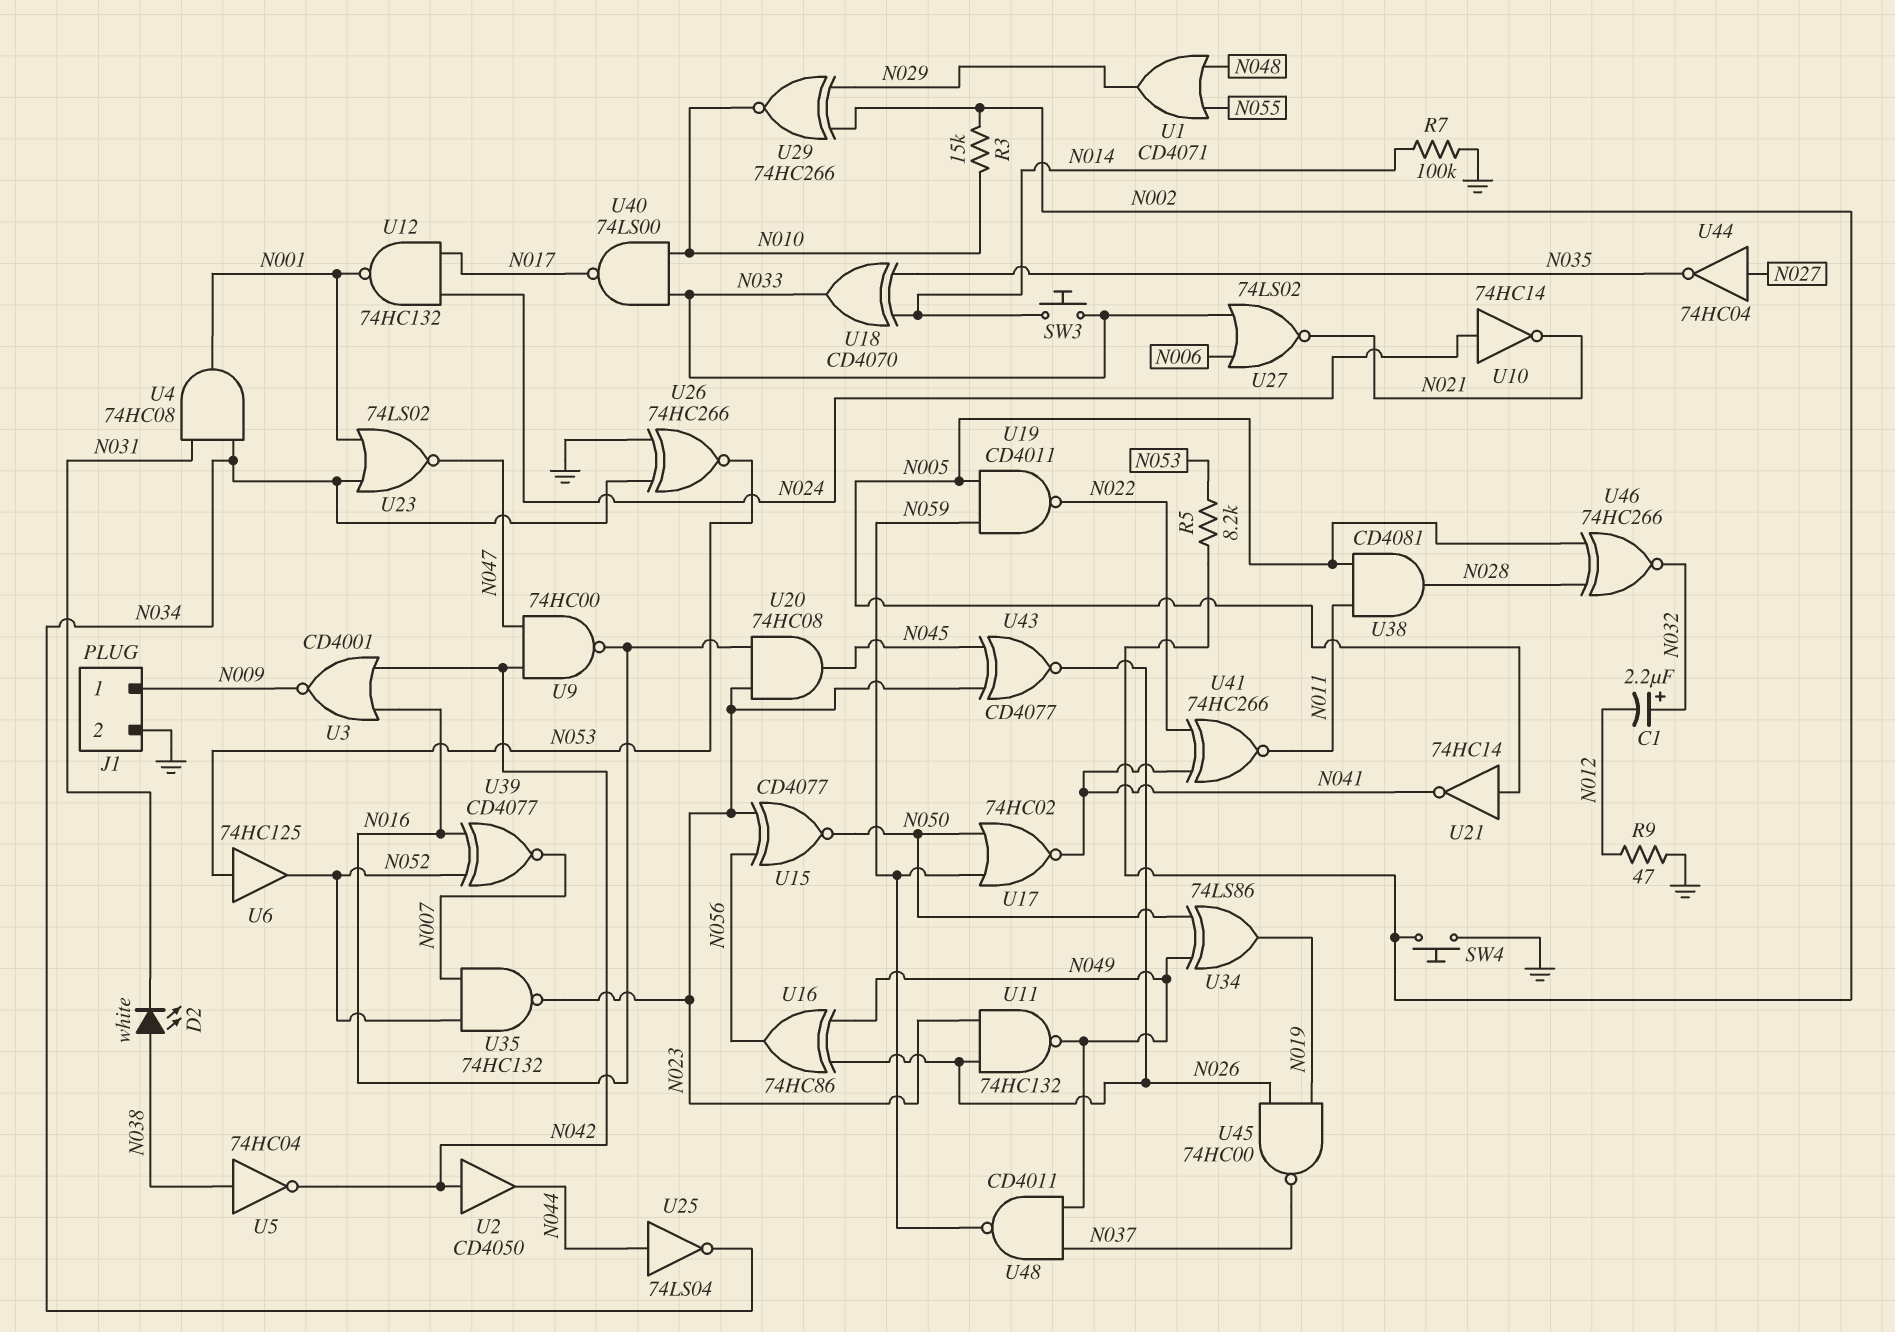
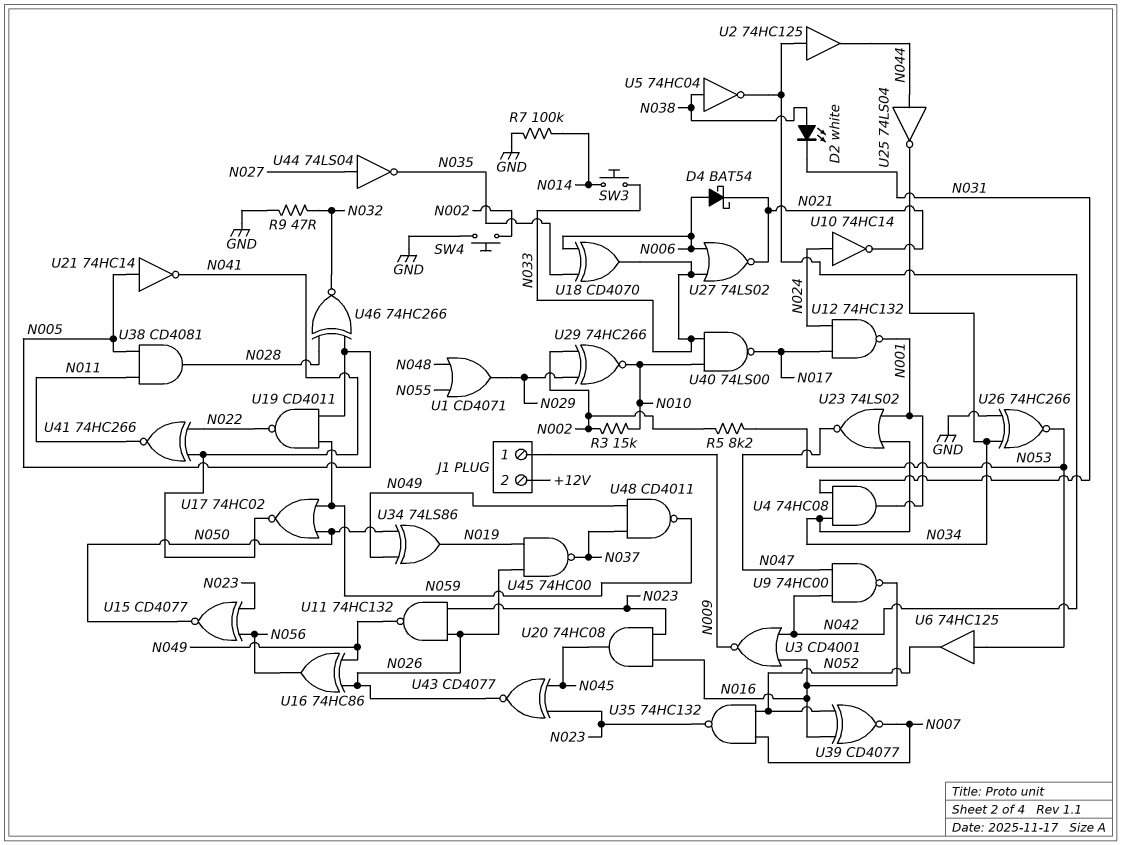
C1: 2.2uF (plus N032, minus N012) -> none
D4: none -> schottky BAT54 (A N006, K N021)
J1 pin 2: GND -> +12V
R9: 47 (GND, N012) -> 47 (GND, N032)
U2: buffer CD4050 (in N042, out N044) -> buffer 74HC125 (in N042, out N044)
U18: XOR CD4070 (in N014, in N035, out N033) -> XOR CD4070 (in N006, in N035, out N033)
U44: NOT 74HC04 (in N027, out N035) -> NOT 74LS04 (in N027, out N035)

